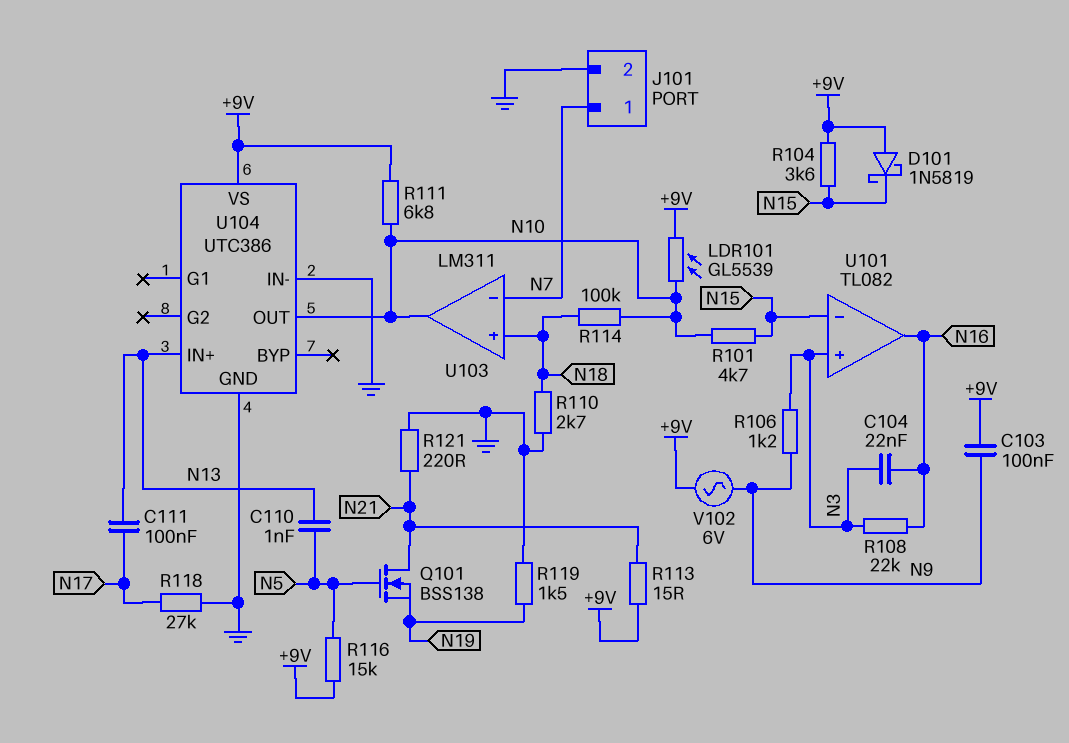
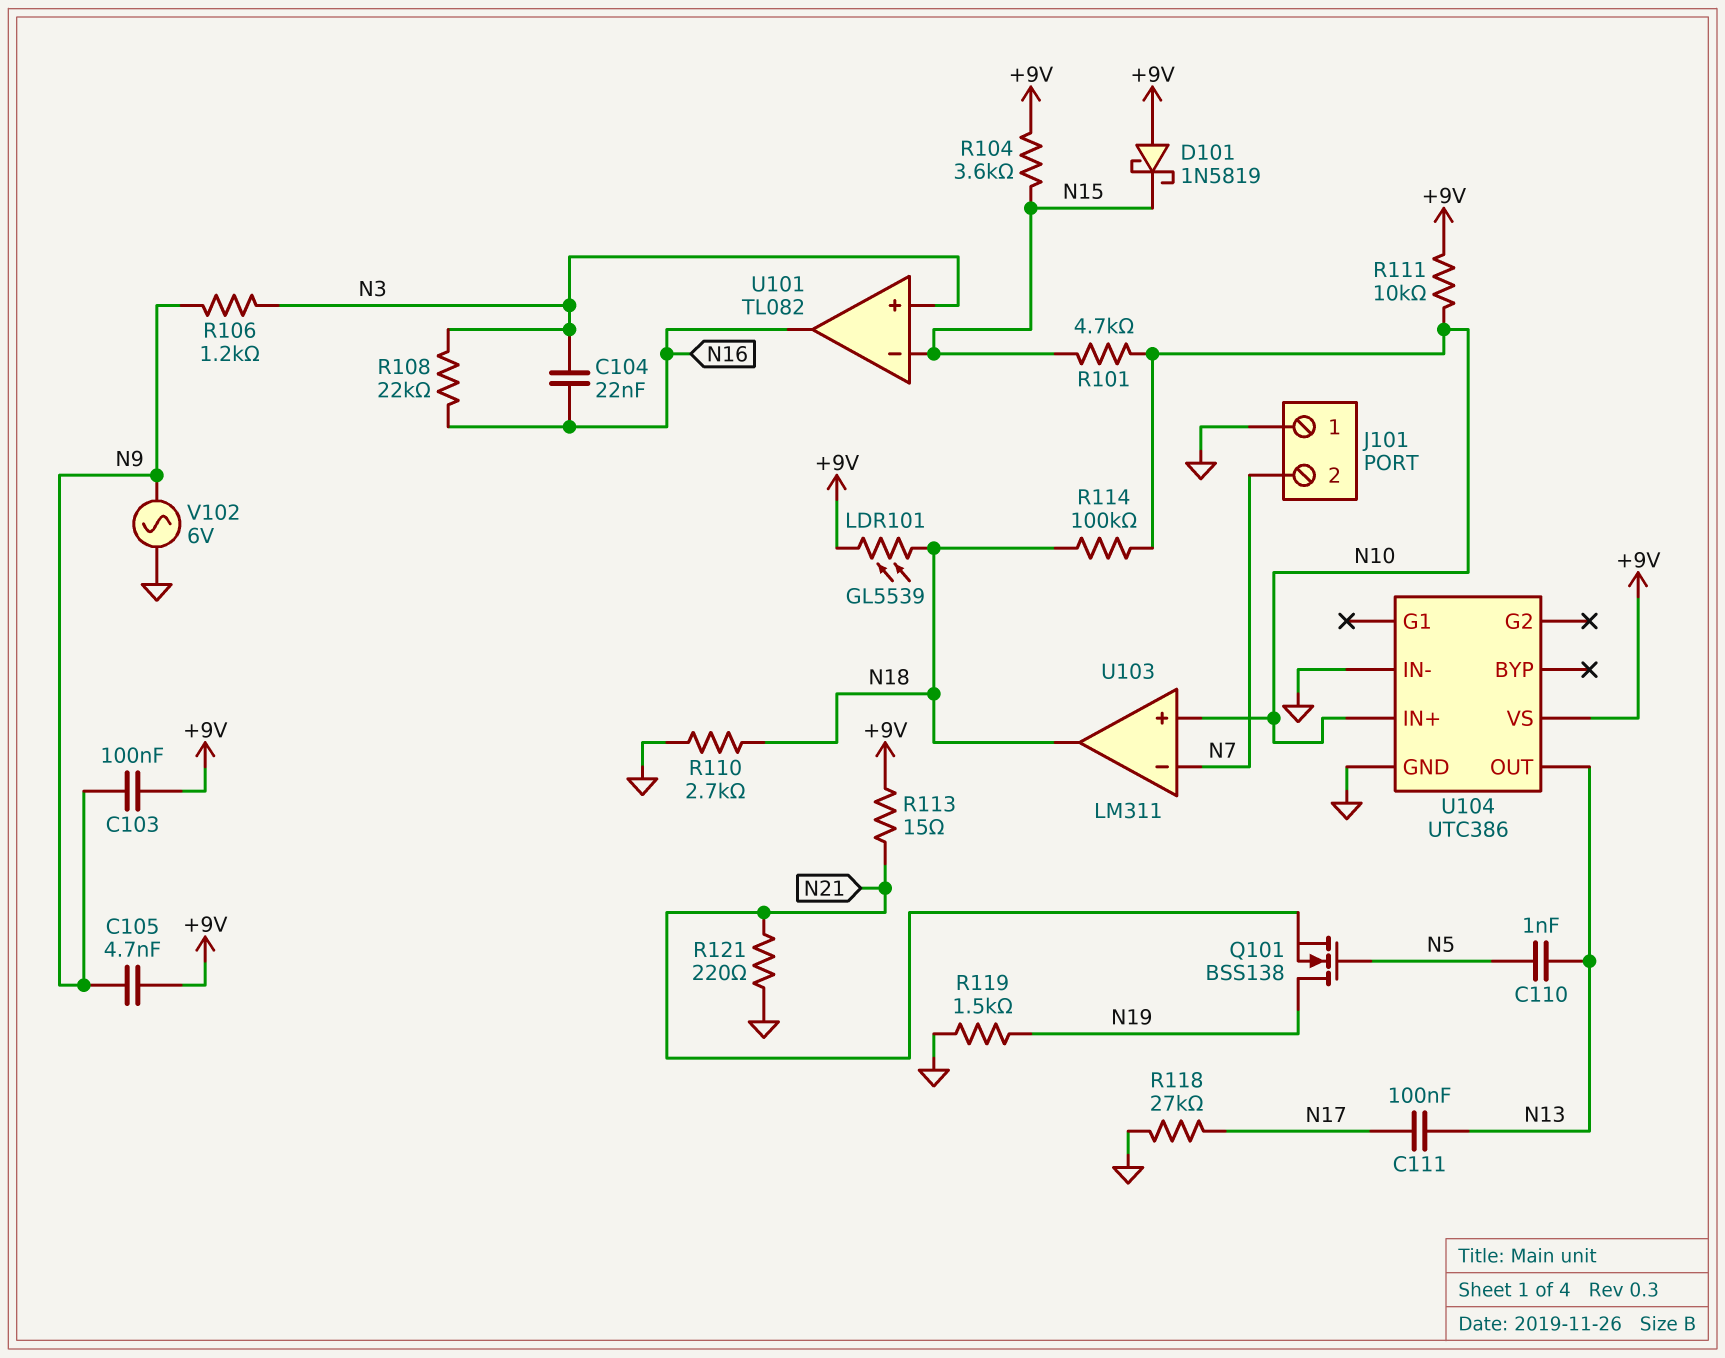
C105: none -> 4.7nF (+9V, N9)
J101 pin 1: N7 -> GND
J101 pin 2: GND -> N7
LDR101: GL5539 (+9V, N10) -> GL5539 (+9V, N18)
Q101: NMOS BSS138 (G N5, D N21, S N19) -> NMOS BSS138 (G N5, D N19, S N21)
R111: 6.8k (+9V, N10) -> 10k (+9V, N10)
R116: 15k (+9V, N5) -> none
U103 pin in+: N18 -> N10
U103 pin out: N10 -> N18
U104 pin IN+: N13 -> N10
U104 pin OUT: N10 -> N13
V102: AC 6V (+9V, N9) -> AC 6V (GND, N9)

